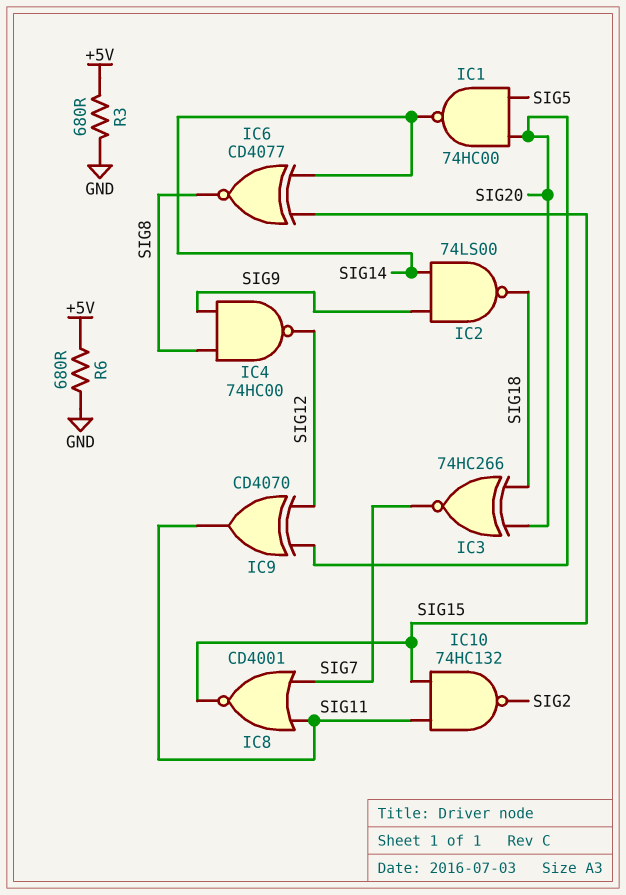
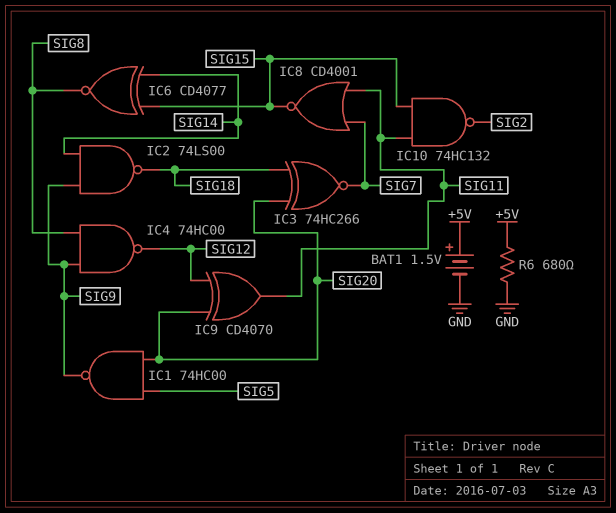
BAT1: none -> 1.5V (plus +5V, minus GND)
IC1: NAND 74HC00 (in SIG5, in SIG20, out SIG14) -> NAND 74HC00 (in SIG5, in SIG20, out SIG9)
R3: 680 (+5V, GND) -> none

